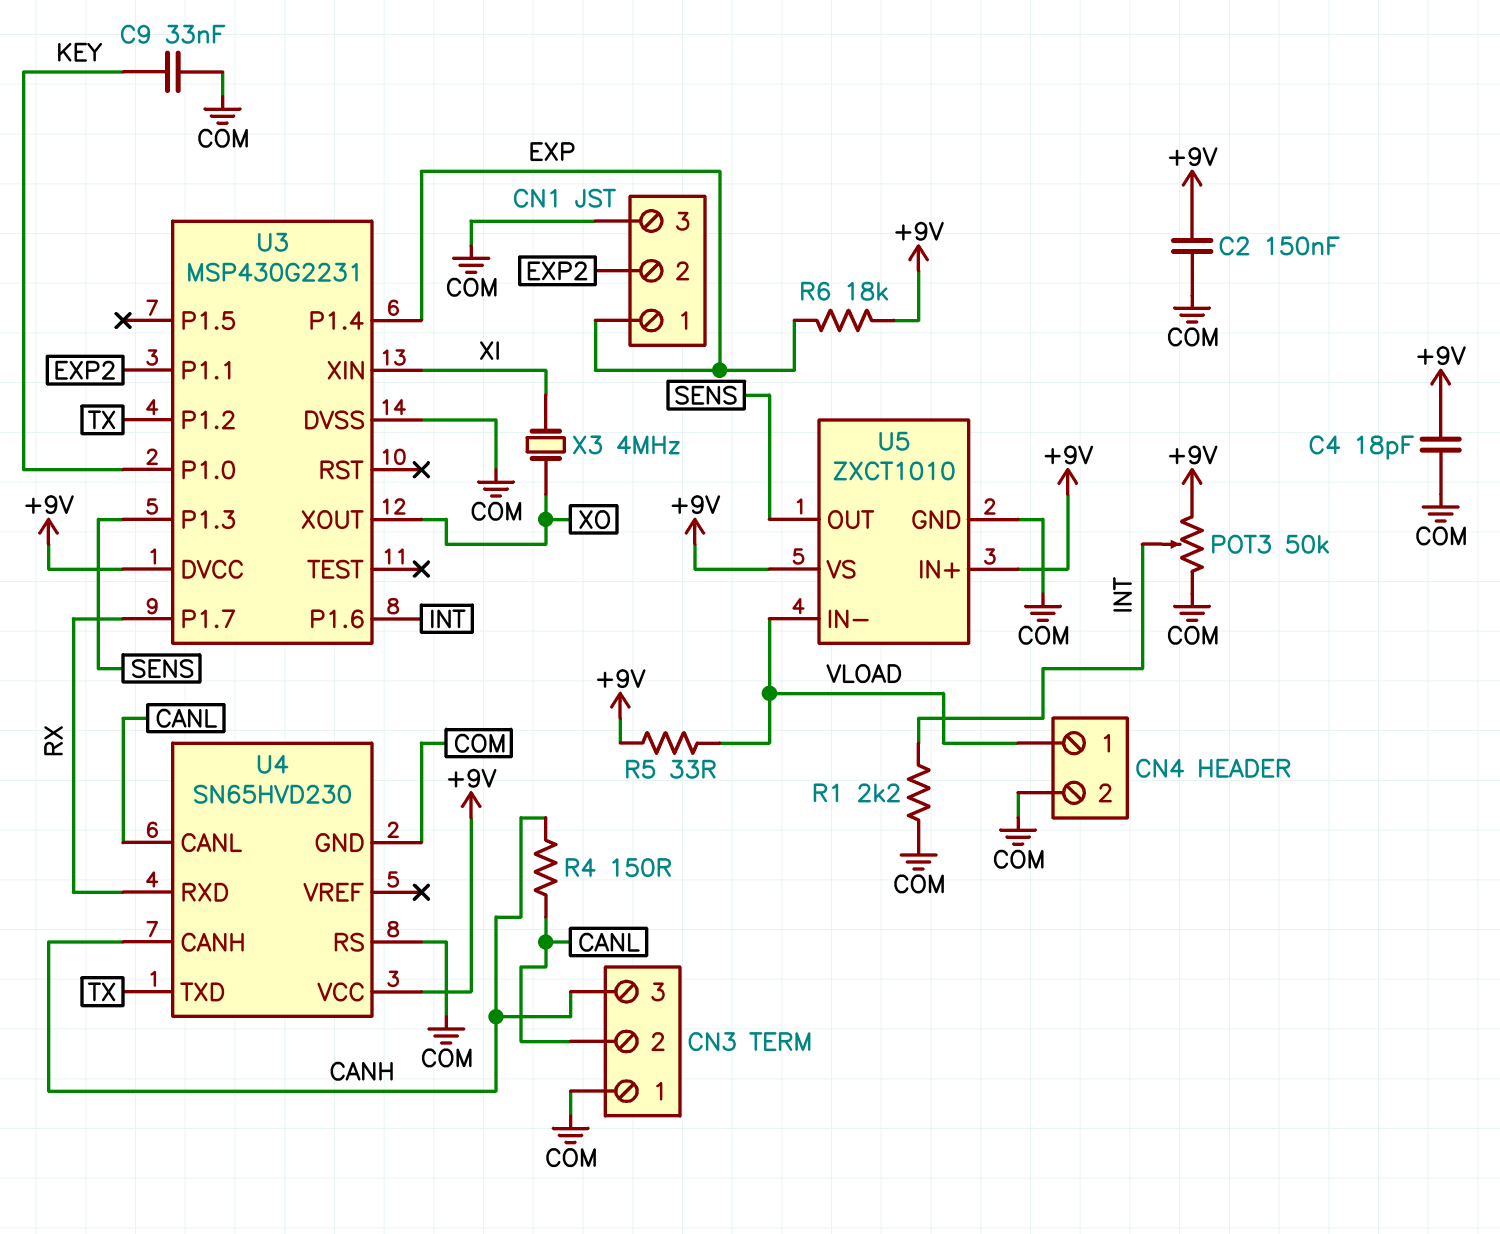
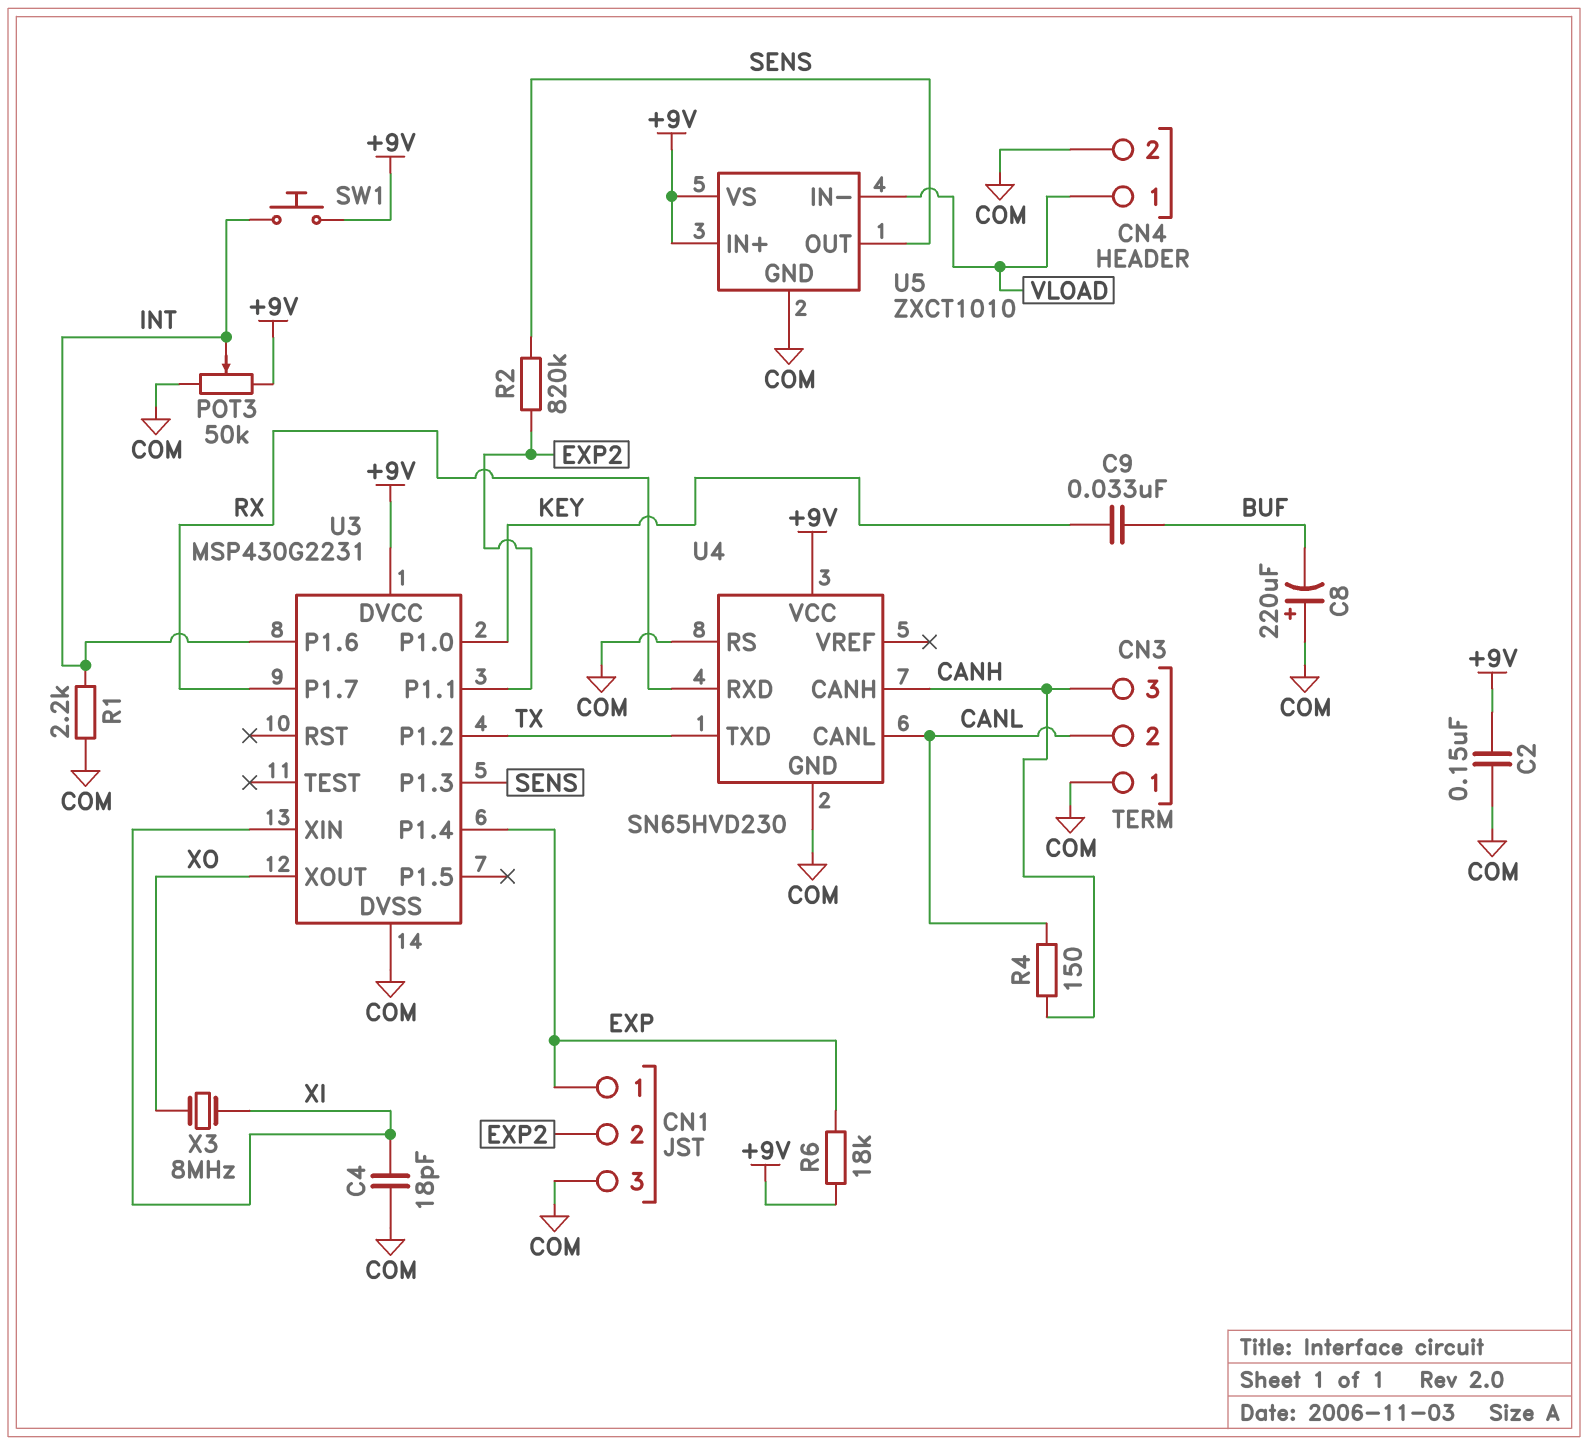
C4: 18pF (+9V, COM) -> 18pF (COM, XI)
C8: none -> 220uF (plus COM, minus BUF)
C9: 33nF (COM, KEY) -> 33nF (BUF, KEY)
R2: none -> 820k (EXP2, SENS)
R5: 33 (+9V, VLOAD) -> none
SW1: none -> button (+9V, INT)
X3: 4MHz (XI, XO) -> 8MHz (XI, XO)

